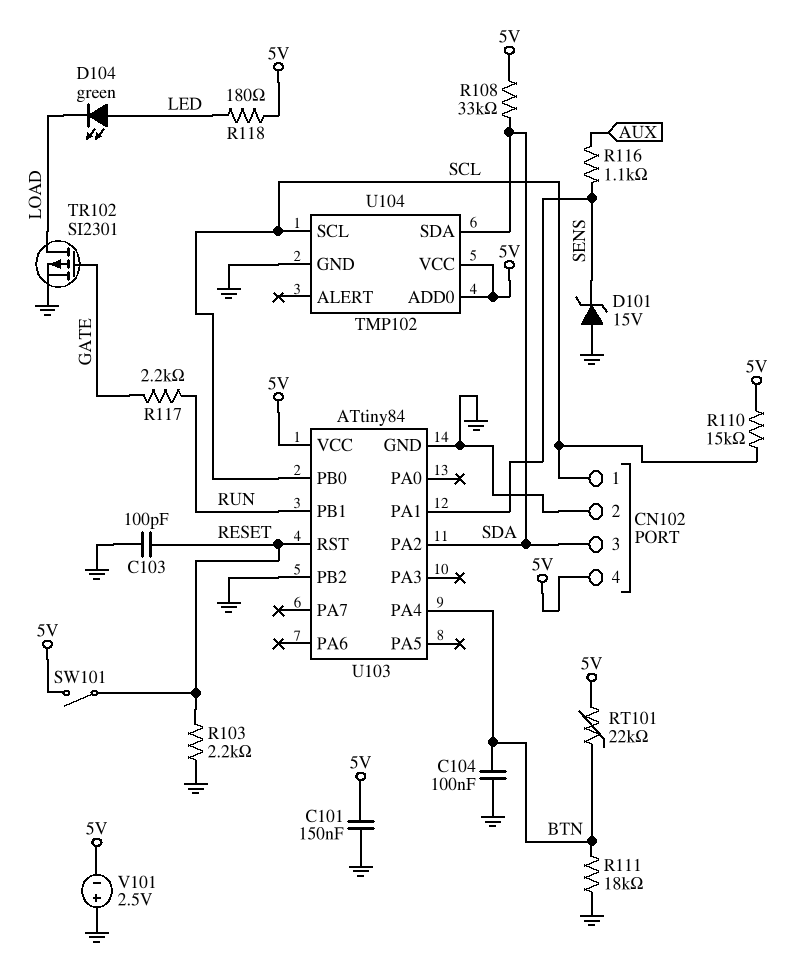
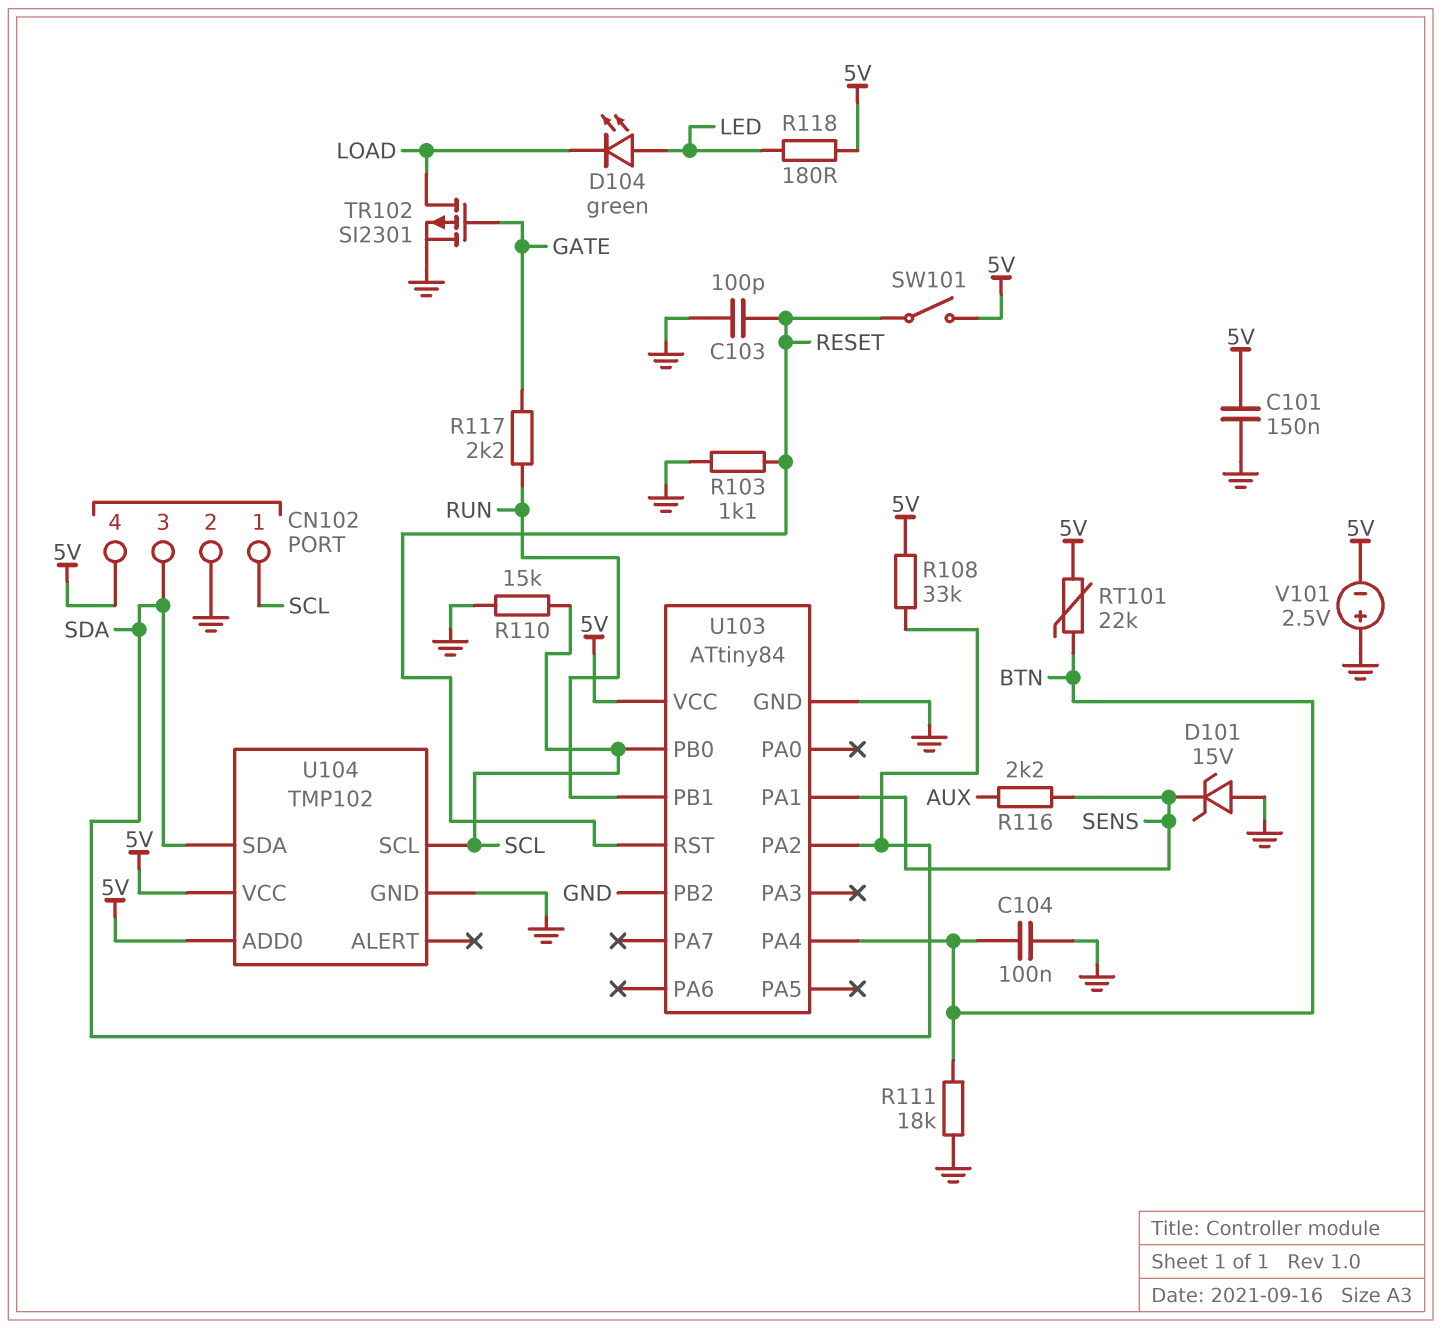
R103: 2.2k (GND, RESET) -> 1.1k (GND, RESET)
R110: 15k (5V, SCL) -> 15k (GND, SCL)
R116: 1.1k (AUX, SENS) -> 2.2k (AUX, SENS)

